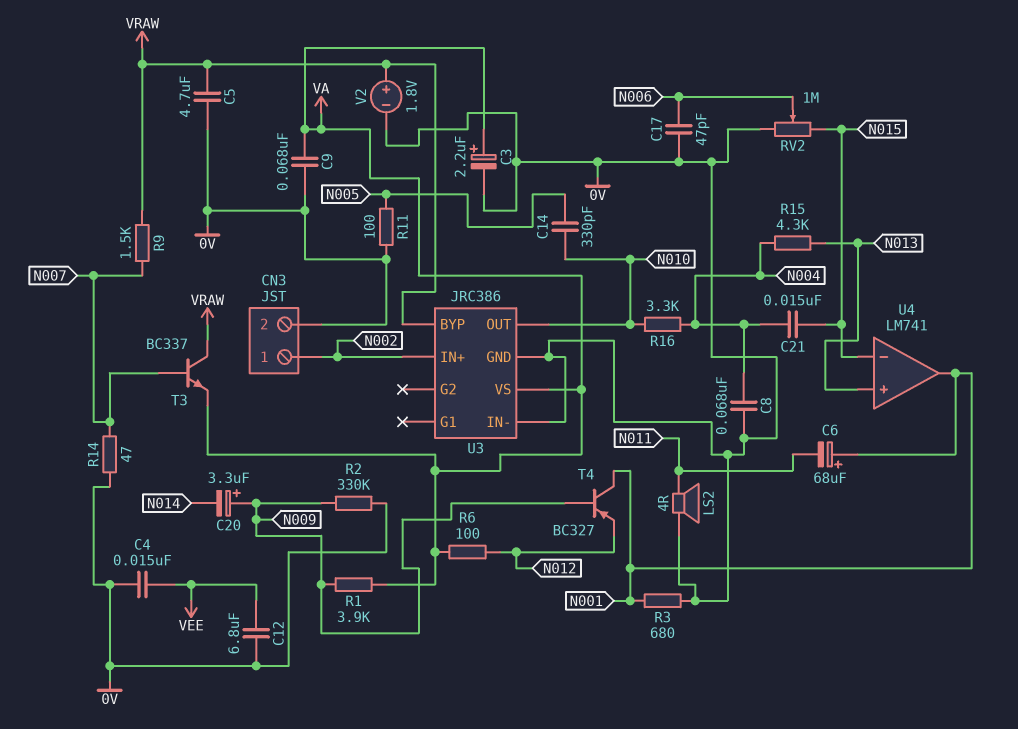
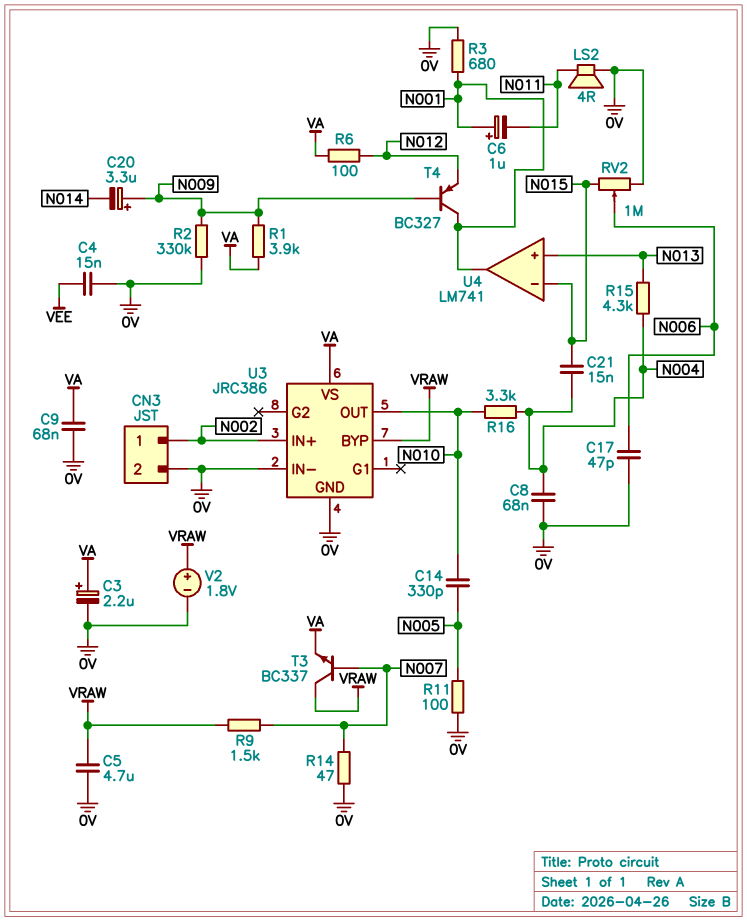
C6: 68uF (plus N001, minus N011) -> 1uF (plus N001, minus N011)
C12: 6.8uF (0V, VEE) -> none

